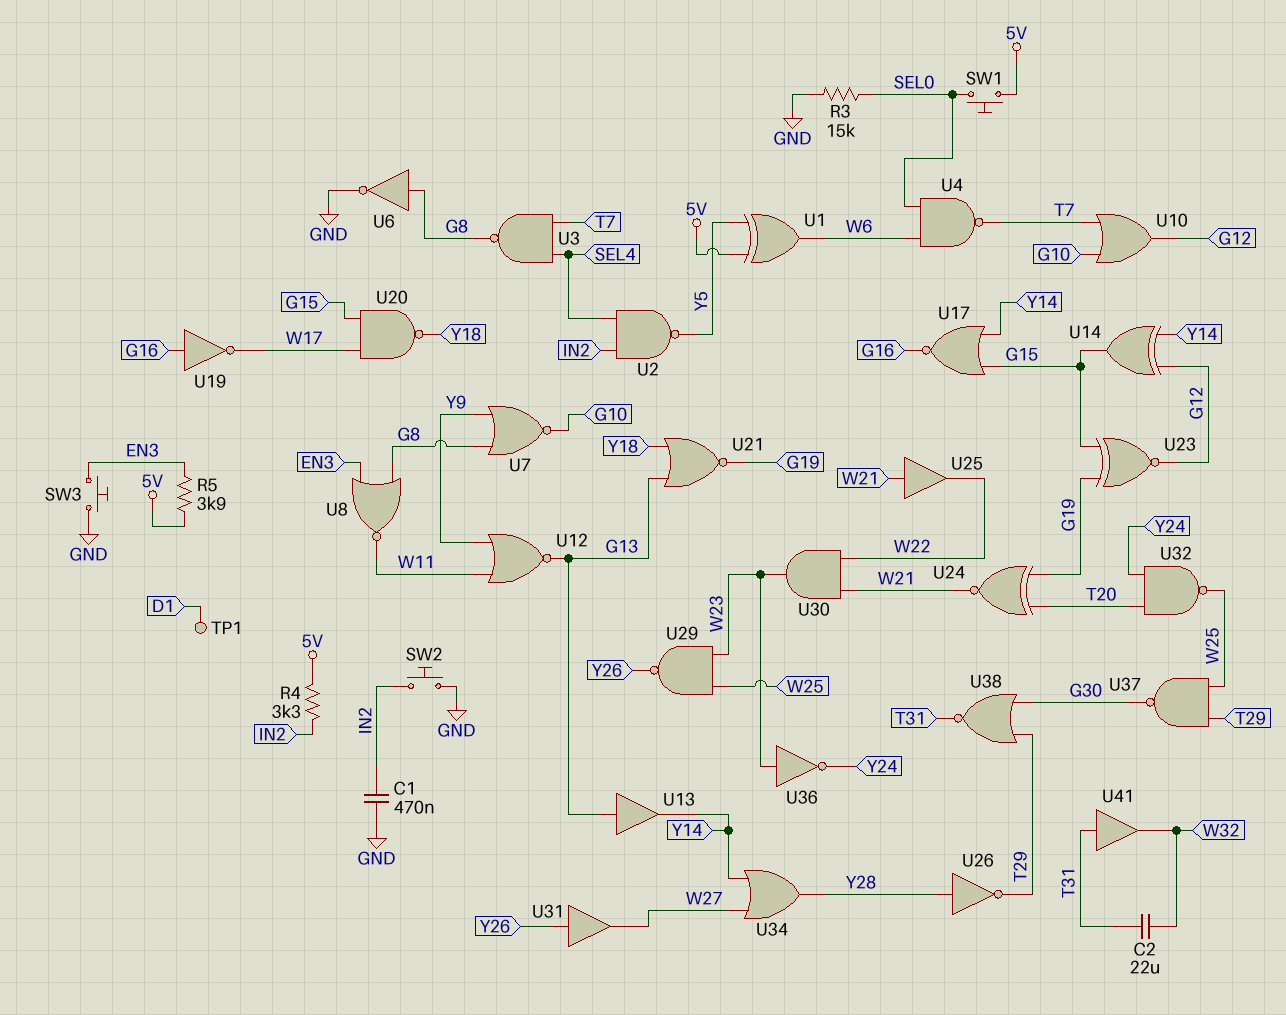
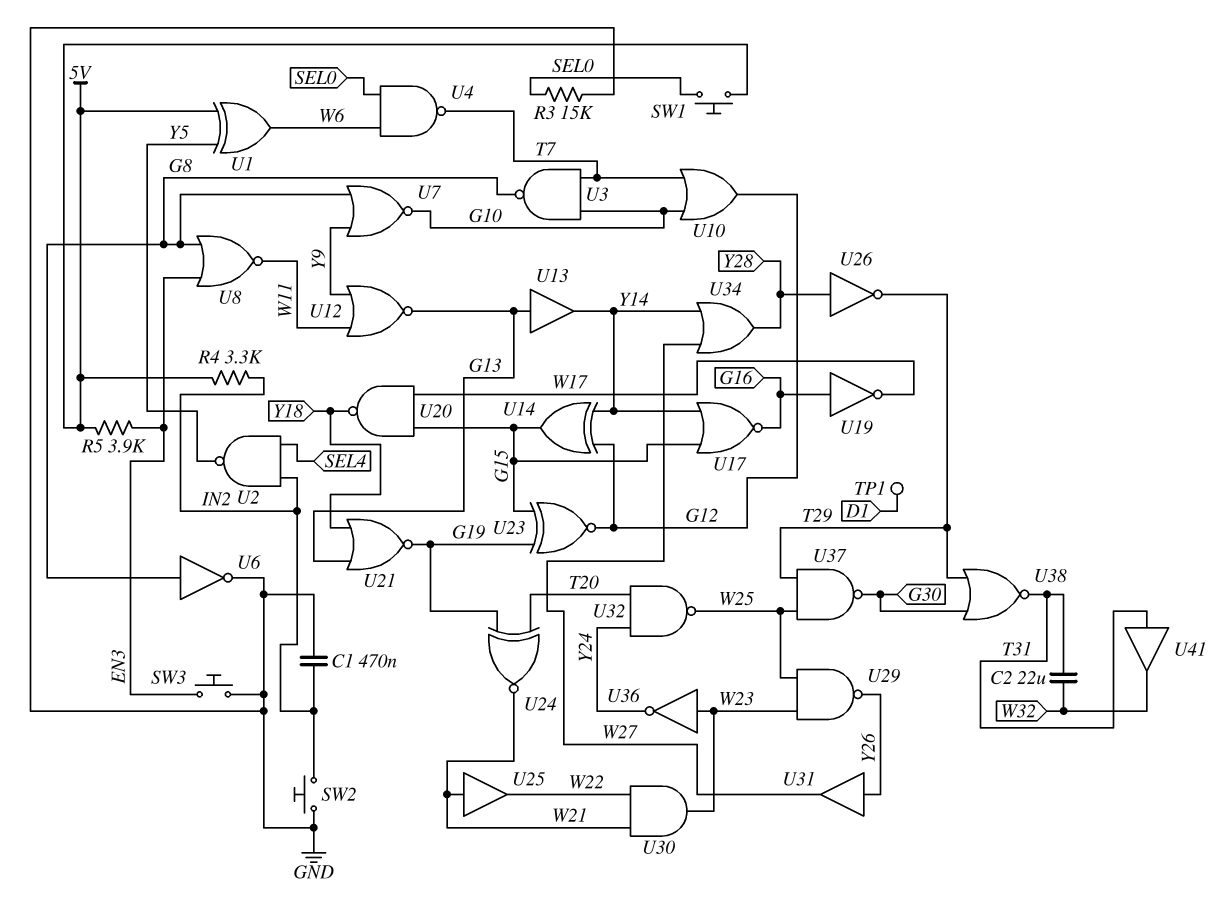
U3: NAND (in SEL4, in T7, out G8) -> NAND (in G10, in T7, out G8)

